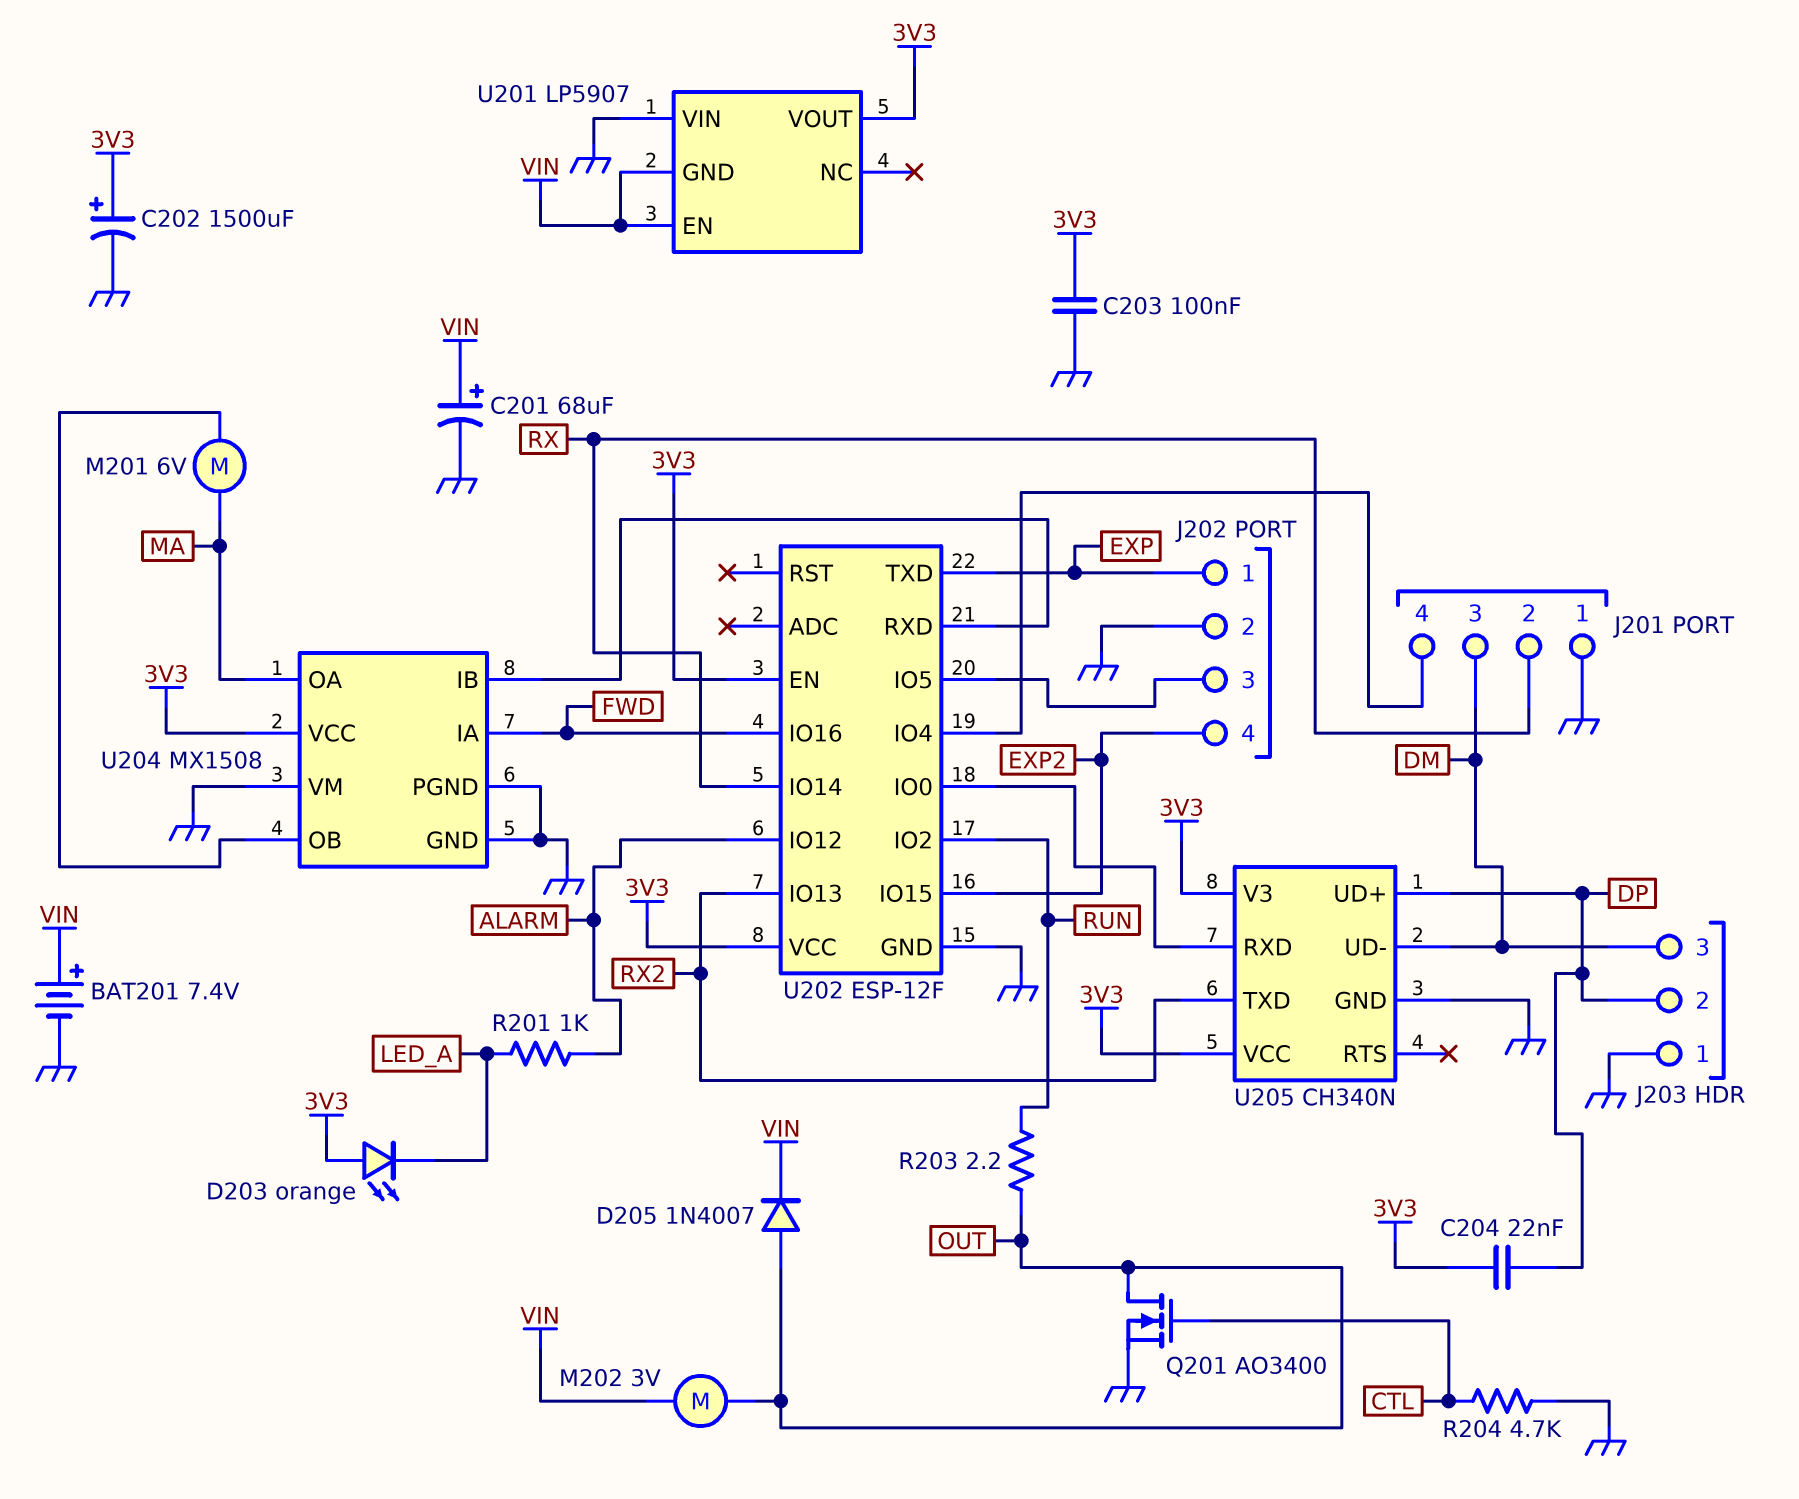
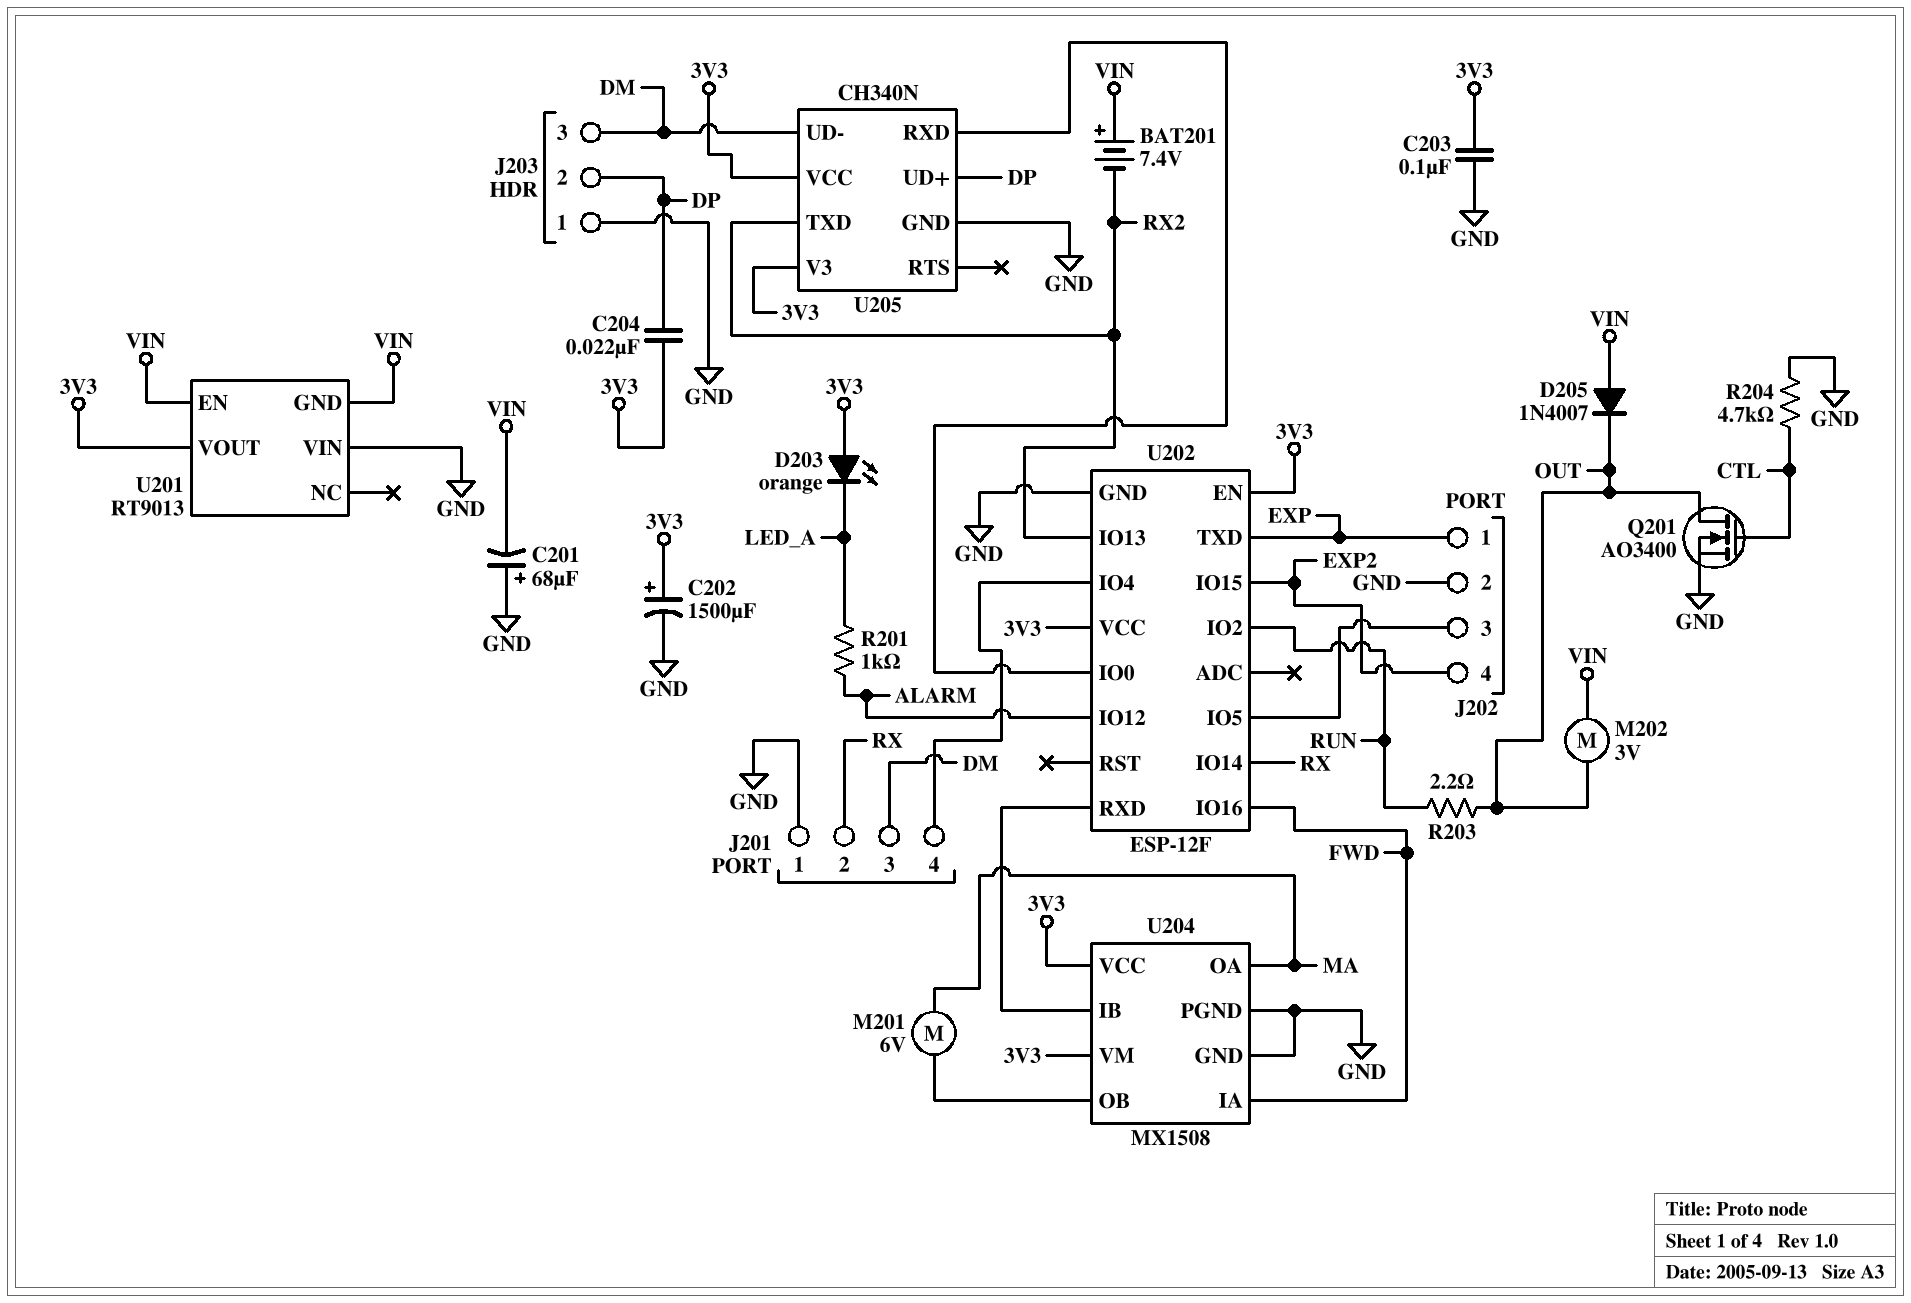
BAT201: 7.4V (plus VIN, minus GND) -> 7.4V (plus VIN, minus RX2)
C201: 68uF (plus VIN, minus GND) -> 68uF (plus GND, minus VIN)
D205: diode 1N4007 (A OUT, K VIN) -> diode 1N4007 (A VIN, K OUT)
U201: LP5907 -> RT9013
U204 pin VM: GND -> 3V3

